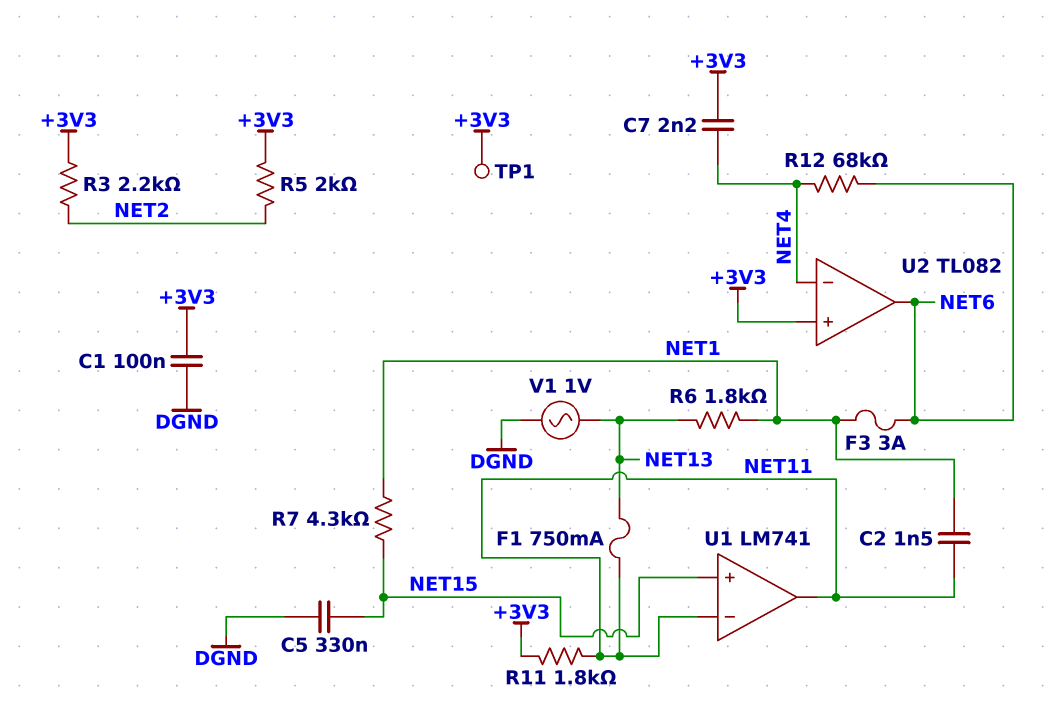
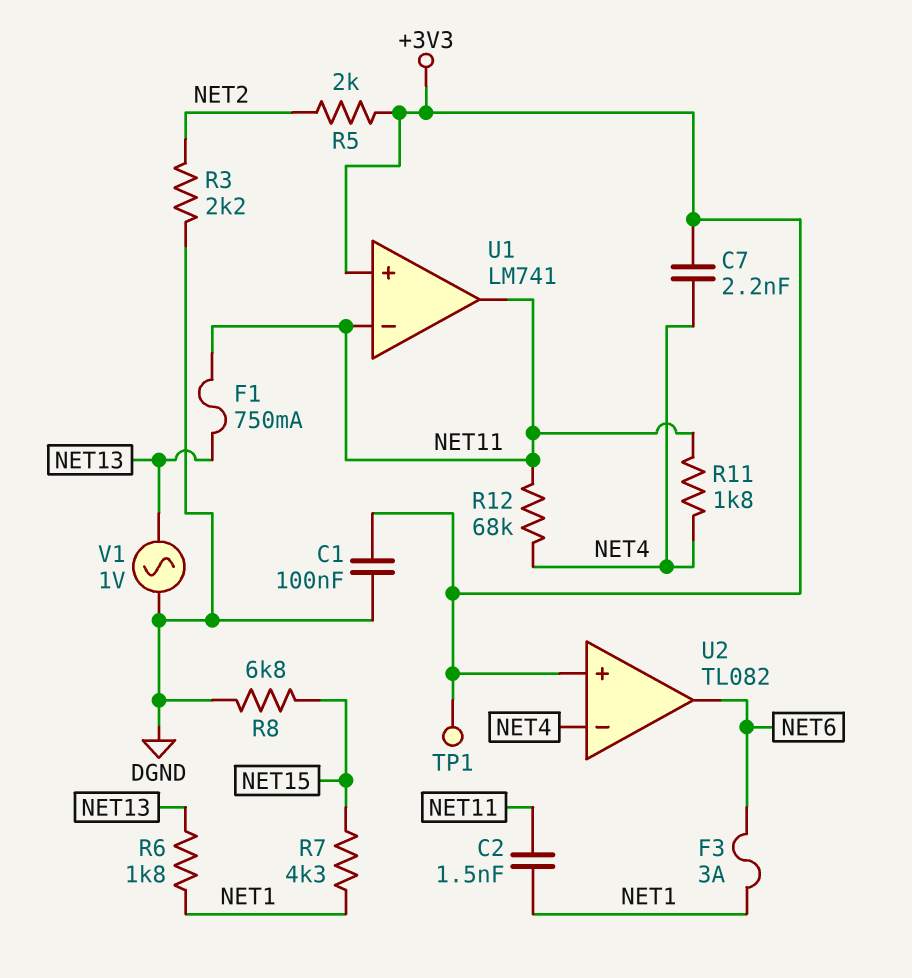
C5: 330nF (DGND, NET15) -> none
R3: 2.2k (+3V3, NET2) -> 2.2k (DGND, NET2)
R8: none -> 6.8k (DGND, NET15)
R11: 1.8k (+3V3, NET11) -> 1.8k (NET4, NET11)
R12: 68k (NET4, NET6) -> 68k (NET4, NET11)
U1 pin in+: NET15 -> +3V3

